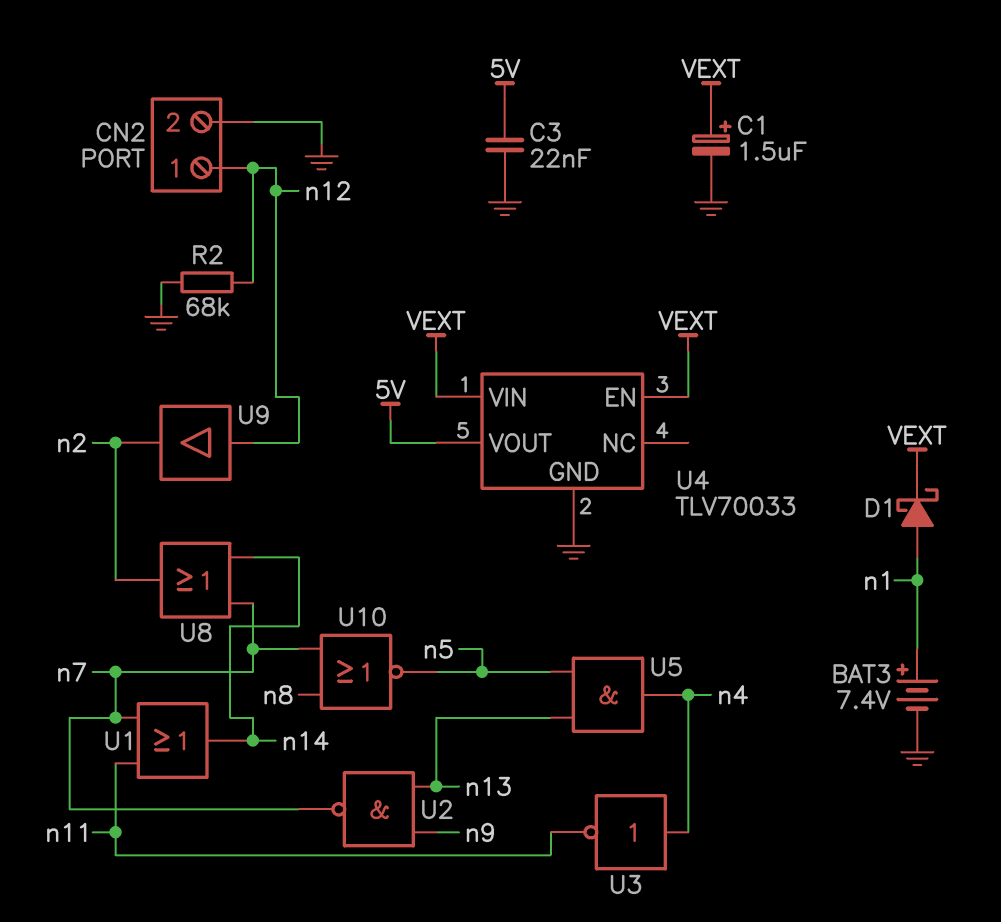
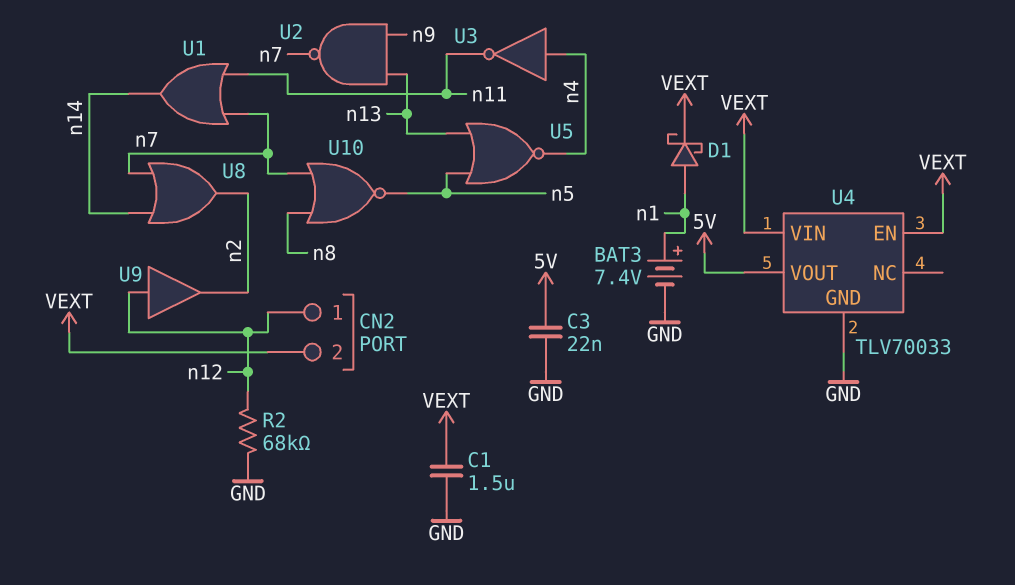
C1: 1.5uF (plus VEXT, minus GND) -> 1.5uF (GND, VEXT)
CN2 pin 2: GND -> VEXT
U5: AND (in n5, in n13, out n4) -> NOR (in n5, in n13, out n4)

